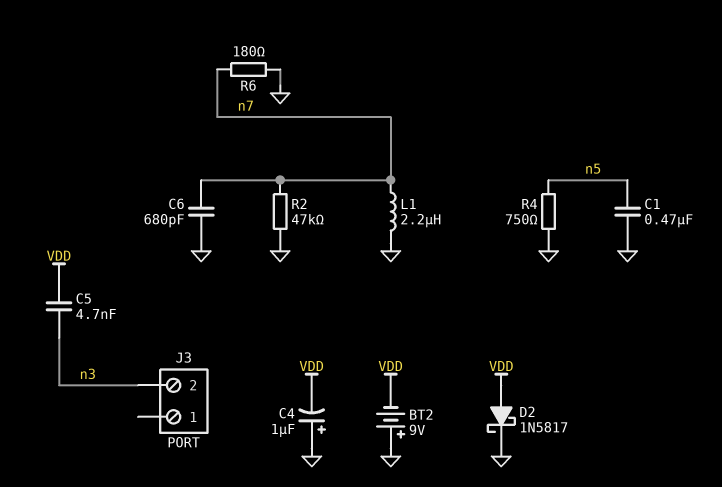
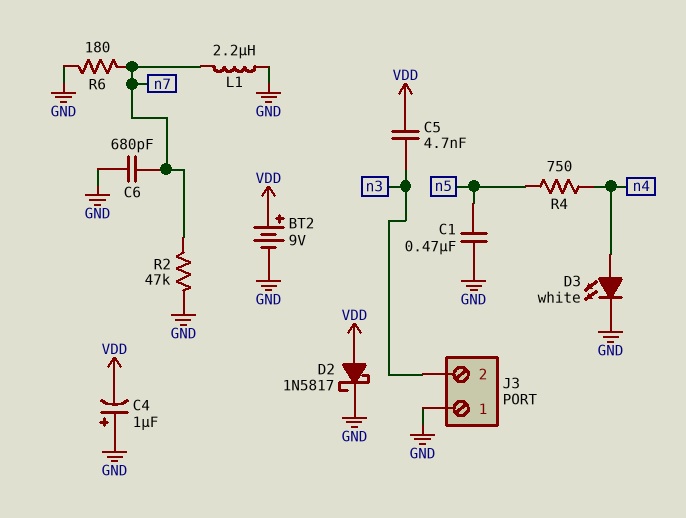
BT2: 9V (plus GND, minus VDD) -> 9V (plus VDD, minus GND)
D3: none -> LED white (A n4, K GND)
J3 pin 1: none -> GND
R4: 750 (GND, n5) -> 750 (n4, n5)

